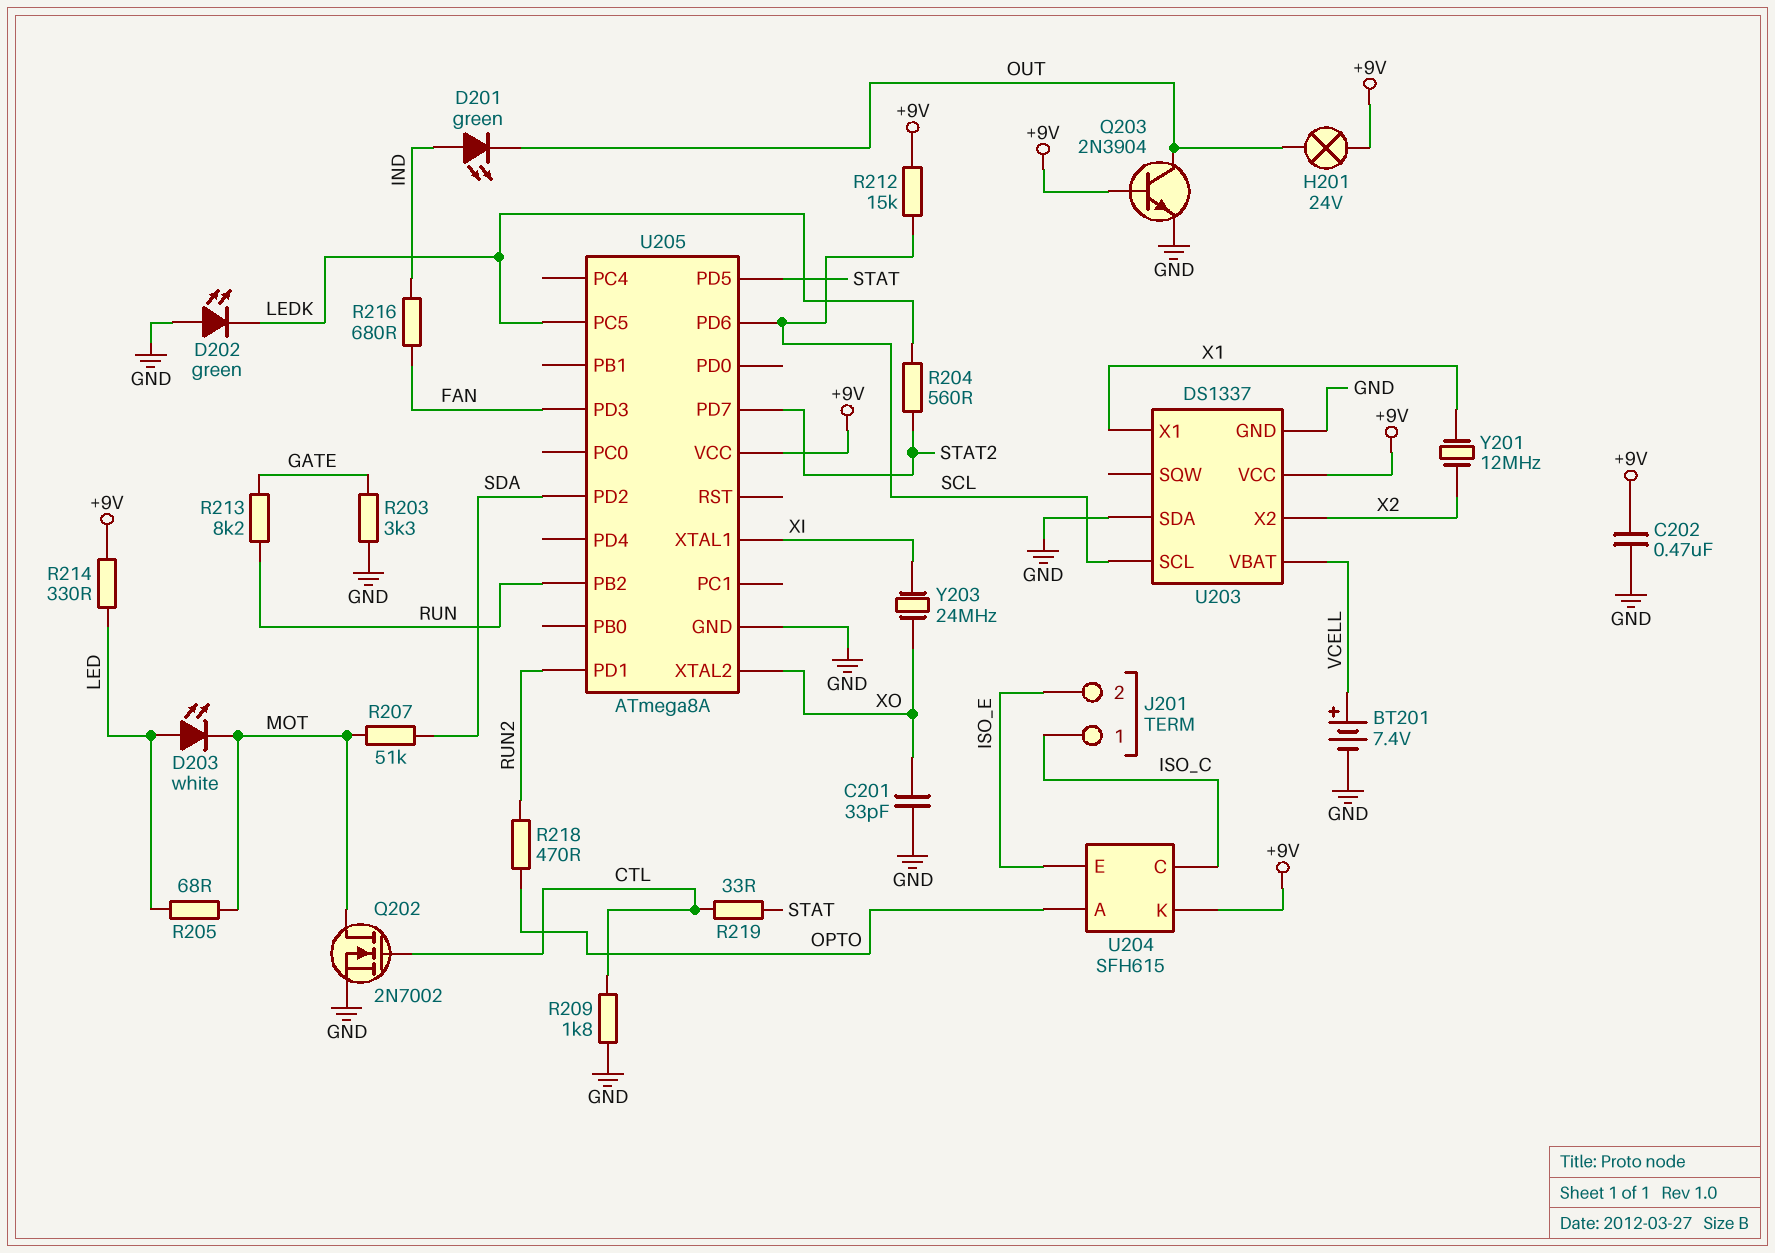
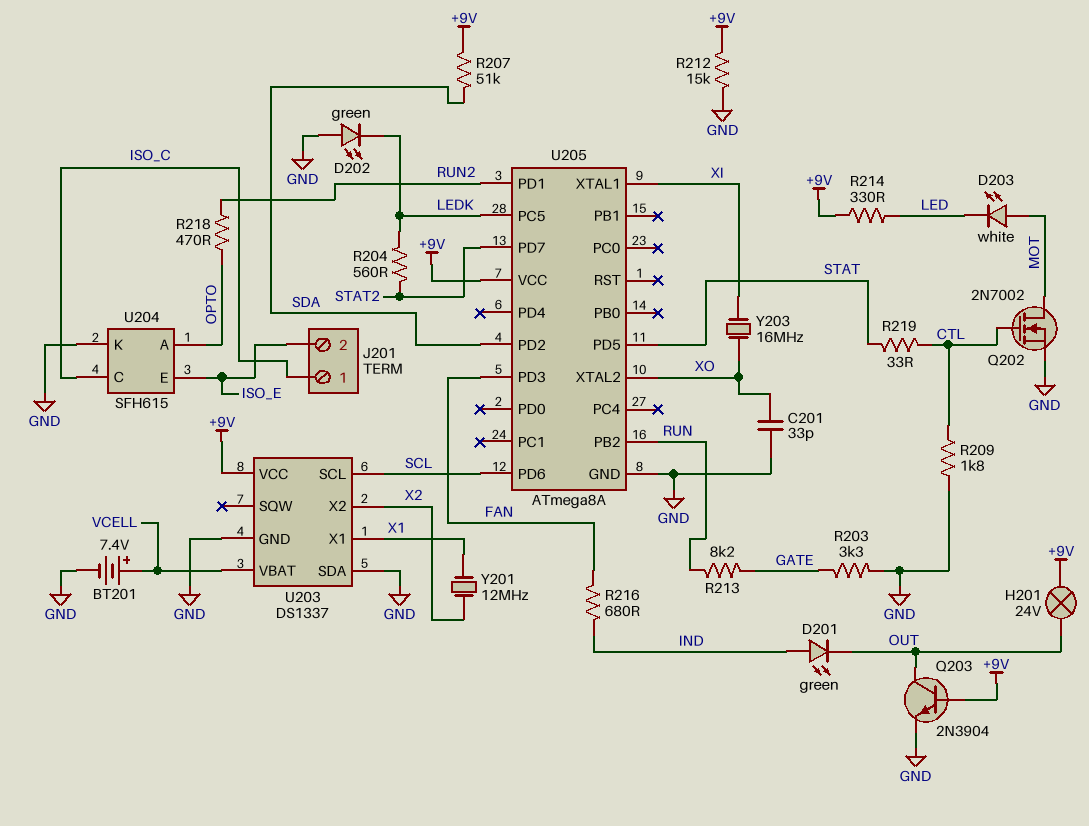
C202: 470nF (+9V, GND) -> none
D203: LED white (A LED, K MOT) -> LED white (A MOT, K LED)
R205: 68 (LED, MOT) -> none
R207: 51k (MOT, SDA) -> 51k (+9V, SDA)
R212: 15k (+9V, SCL) -> 15k (+9V, GND)
U204 pin K: +9V -> GND
Y203: 24MHz (XI, XO) -> 16MHz (XI, XO)

